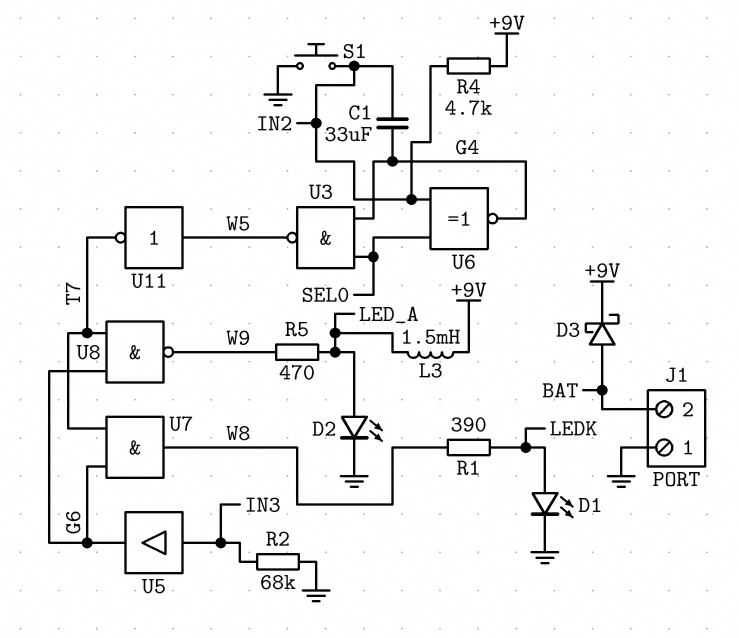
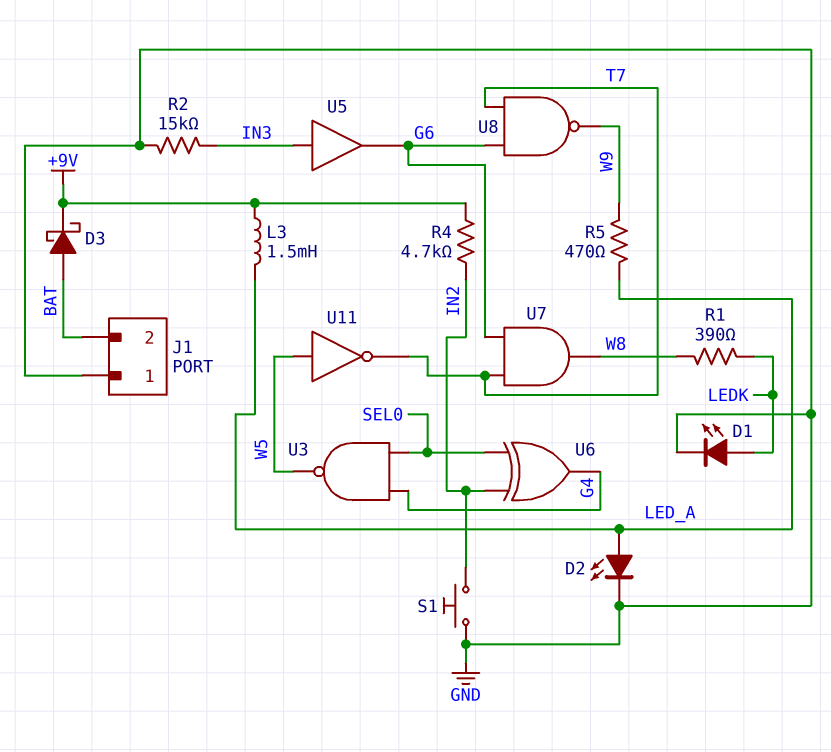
C1: 33uF (G4, IN2) -> none
R2: 68k (GND, IN3) -> 15k (GND, IN3)
U6: XNOR (in IN2, in SEL0, out G4) -> XOR (in IN2, in SEL0, out G4)

